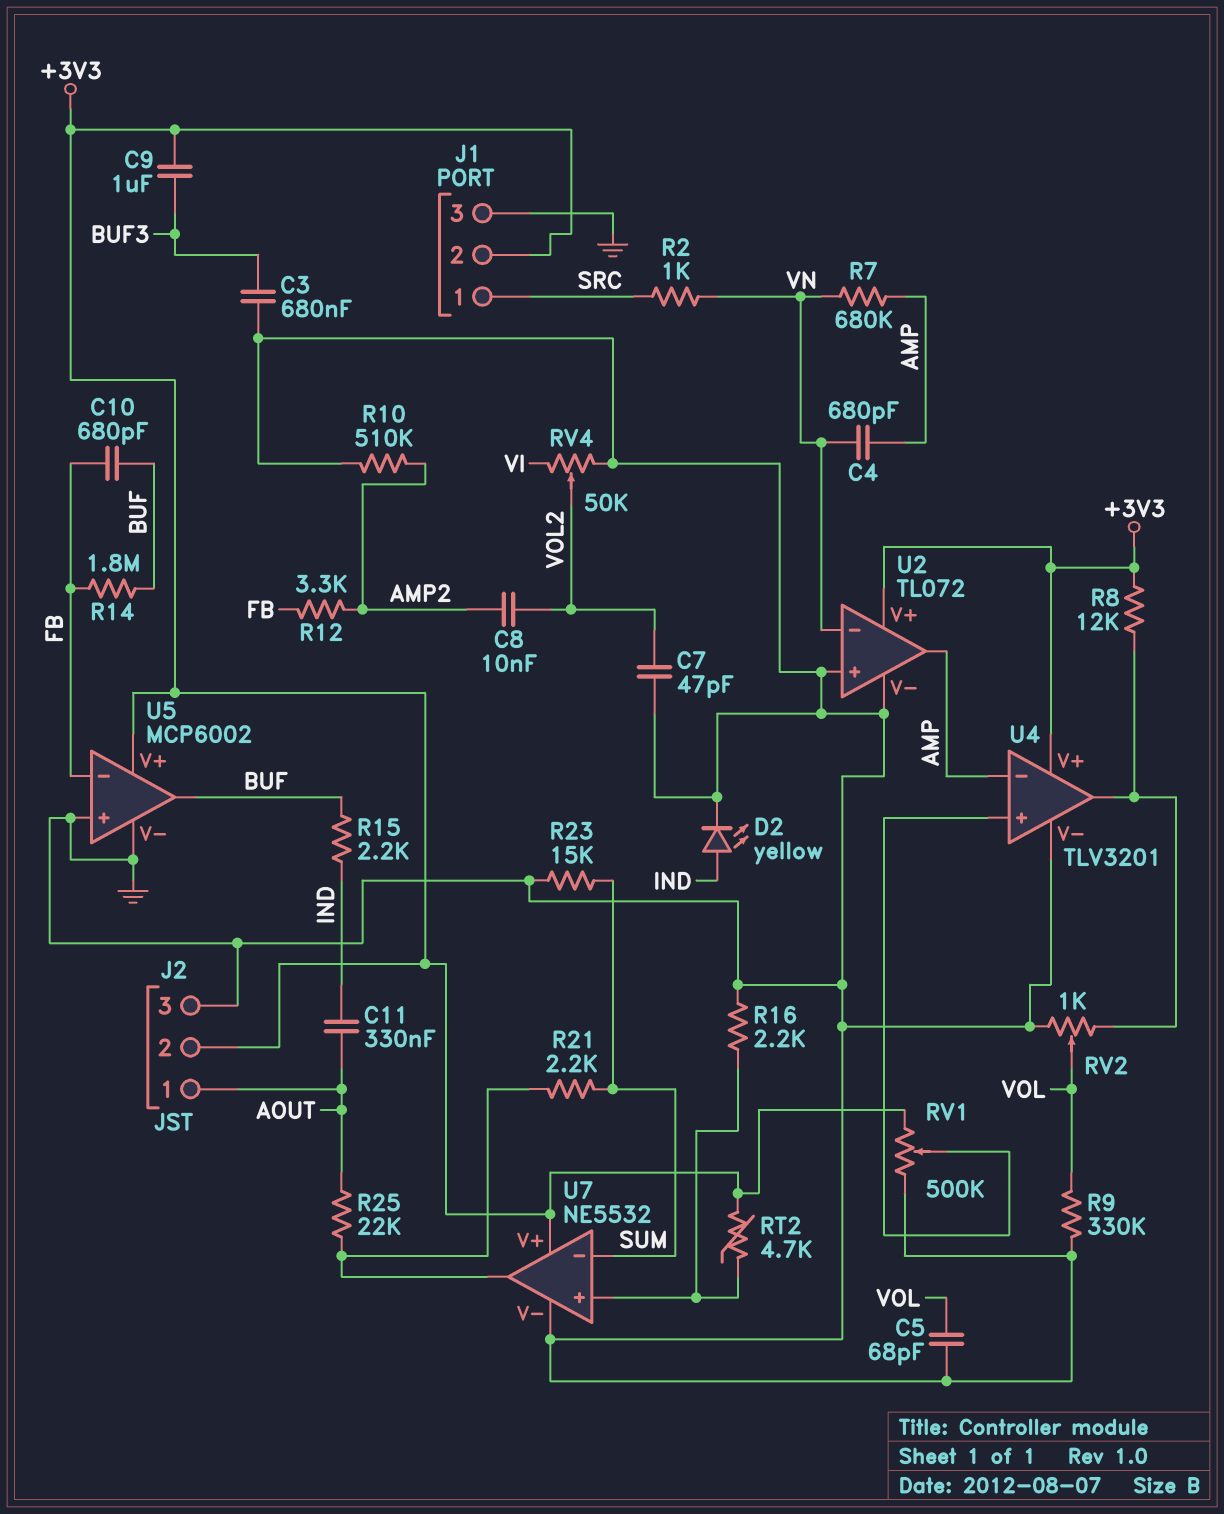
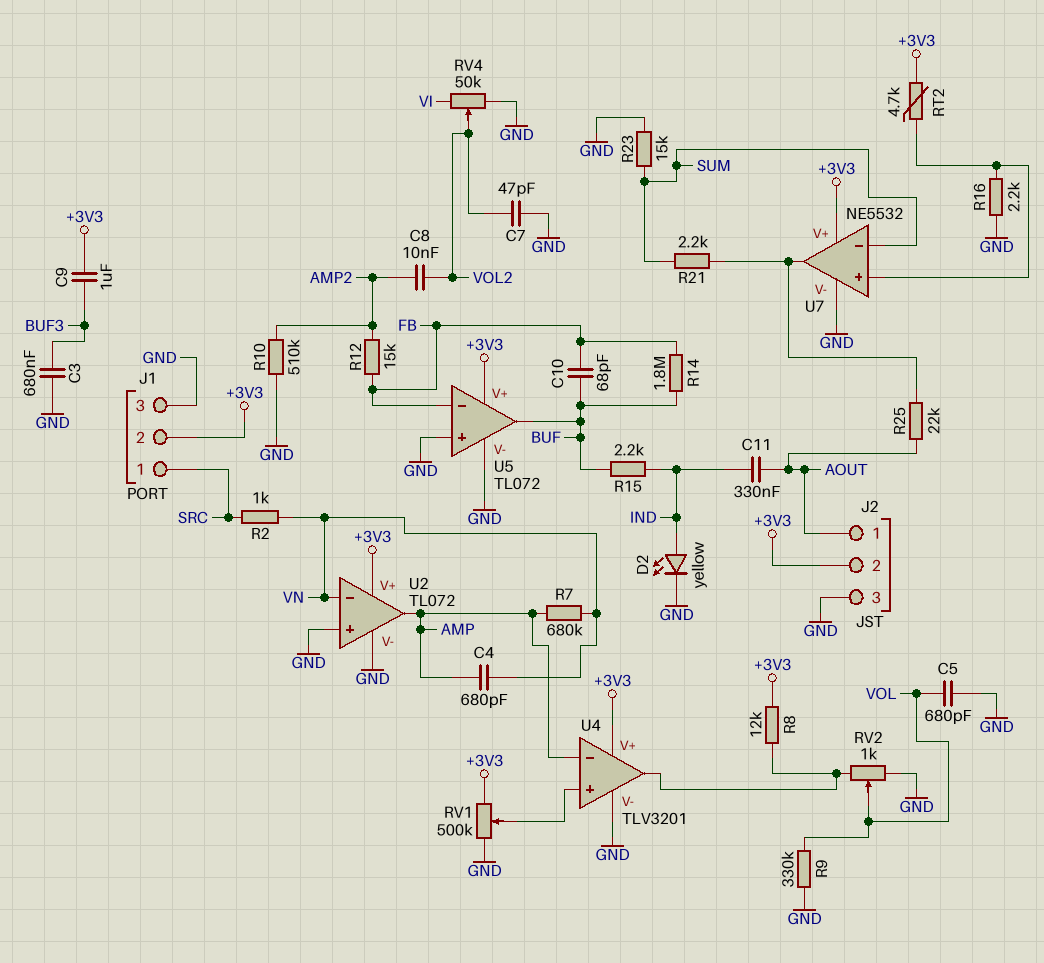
C5: 68pF (GND, VOL) -> 680pF (GND, VOL)
C10: 680pF (BUF, FB) -> 68pF (BUF, FB)
R12: 3.3k (AMP2, FB) -> 15k (AMP2, FB)
U5: MCP6002 -> TL072

